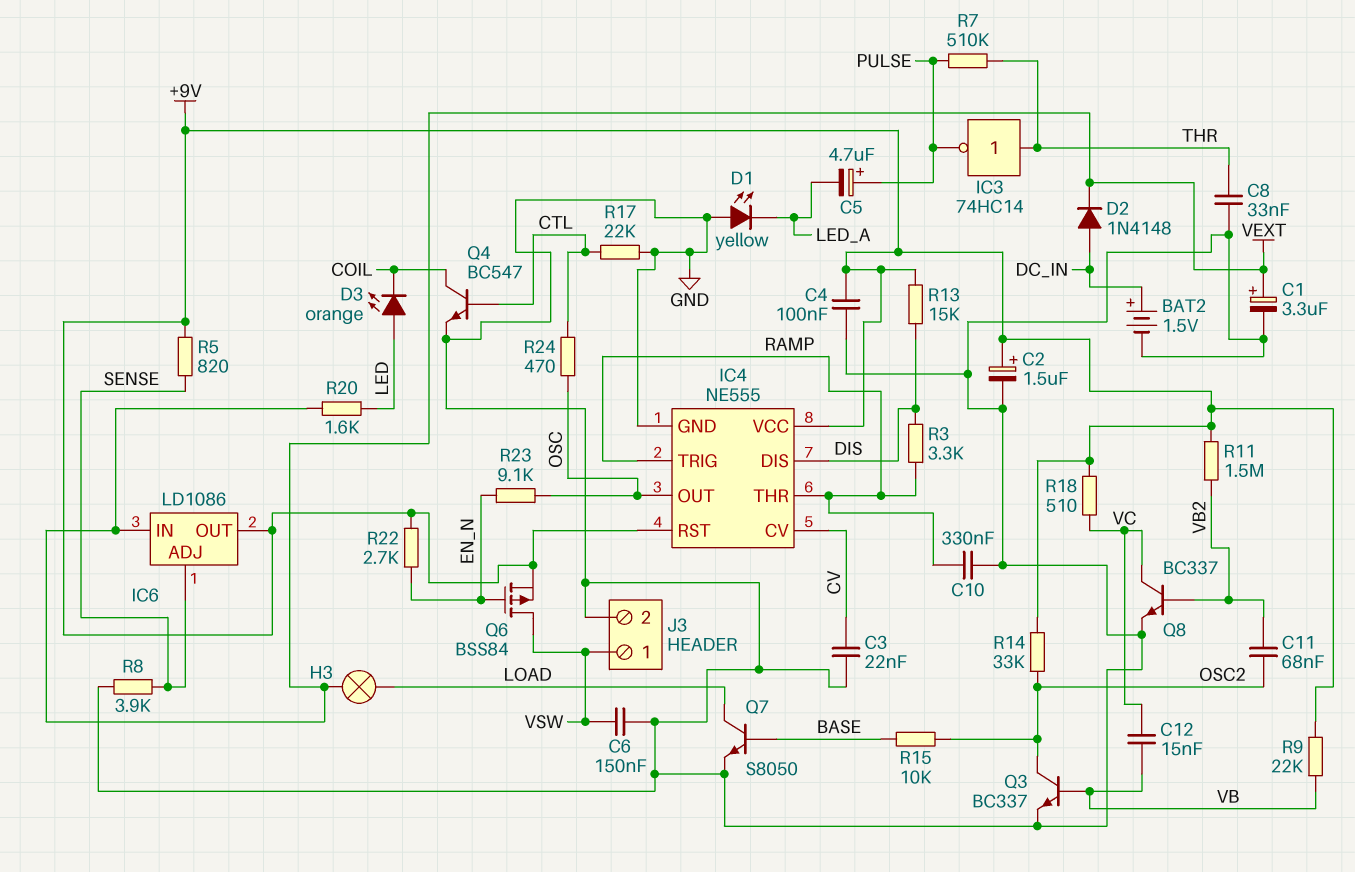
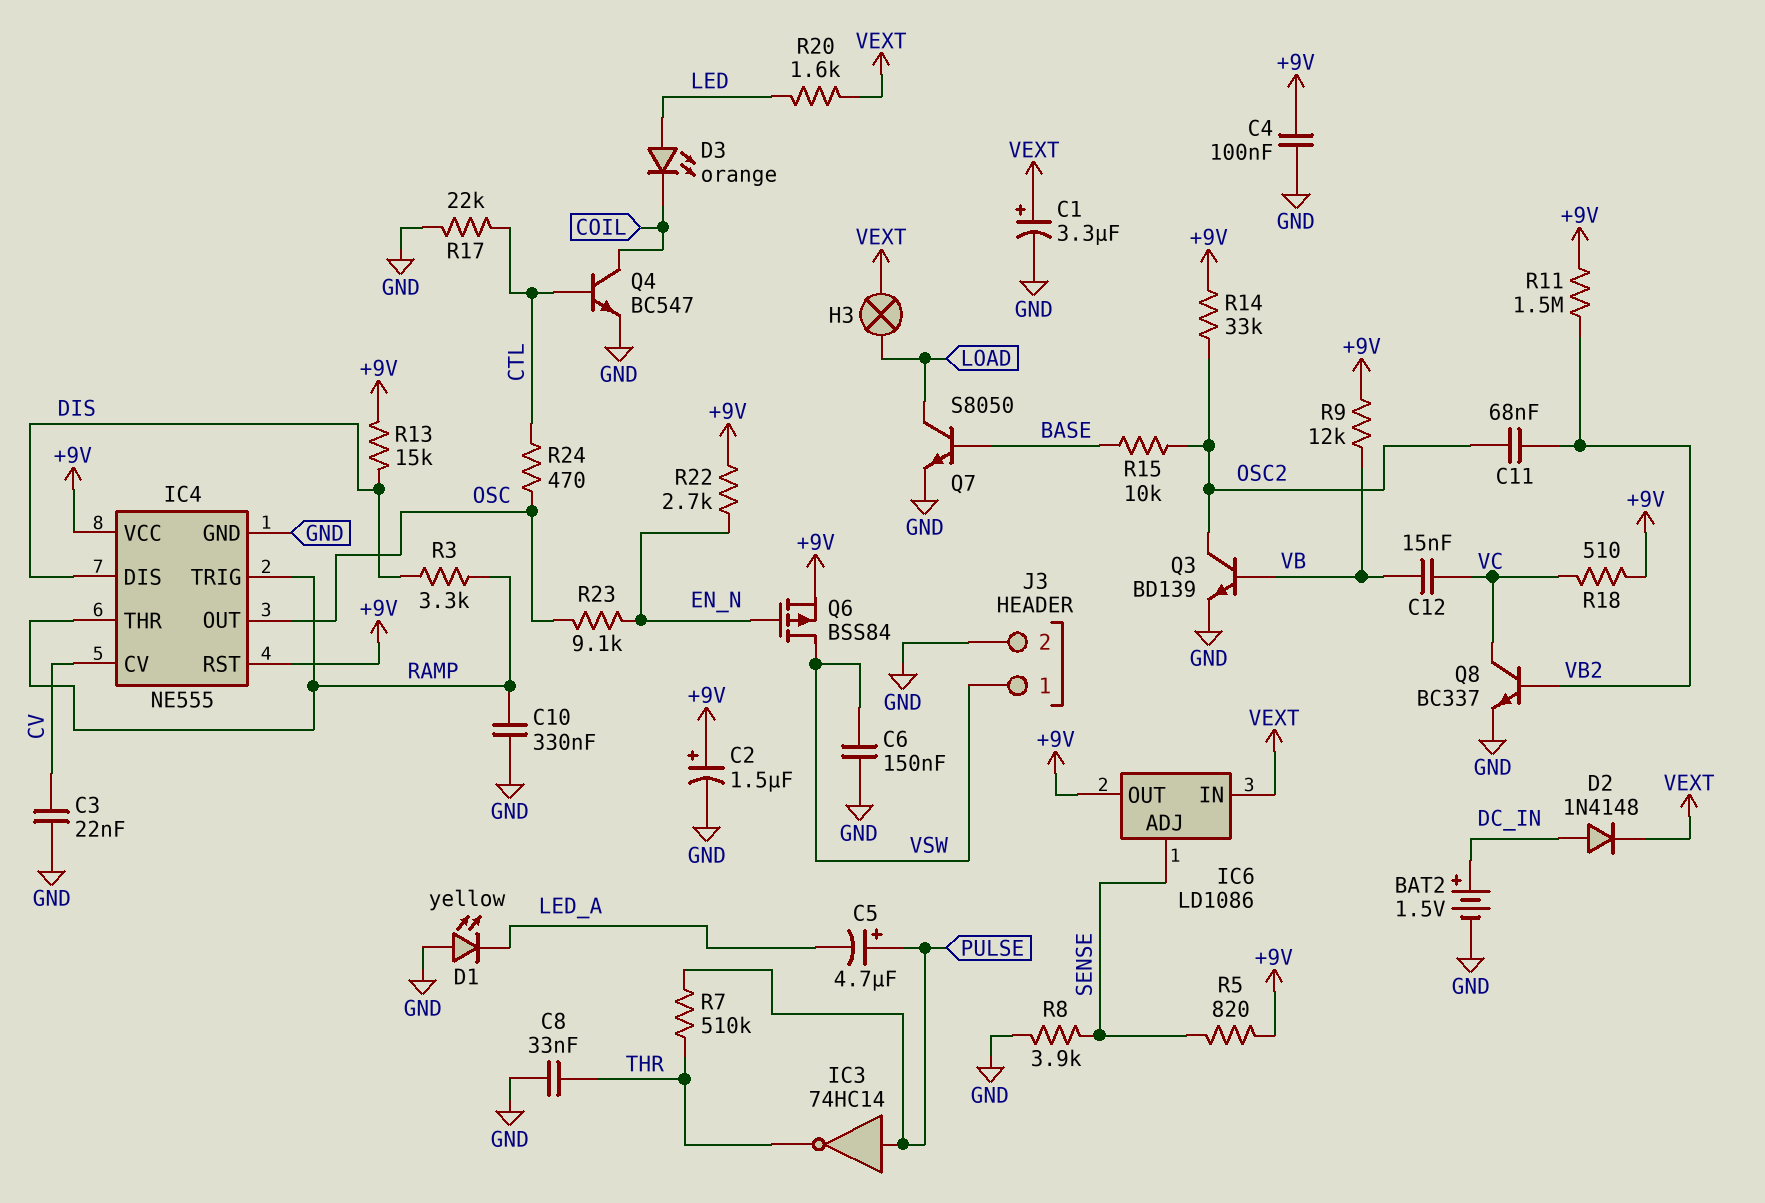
IC3: NOT 74HC14 (in THR, out PULSE) -> NOT 74HC14 (in PULSE, out THR)
Q3: NPN BC337 (B VB, C OSC2, E GND) -> NPN BD139 (B VB, C OSC2, E GND)
R9: 22k (+9V, VB) -> 12k (+9V, VB)

